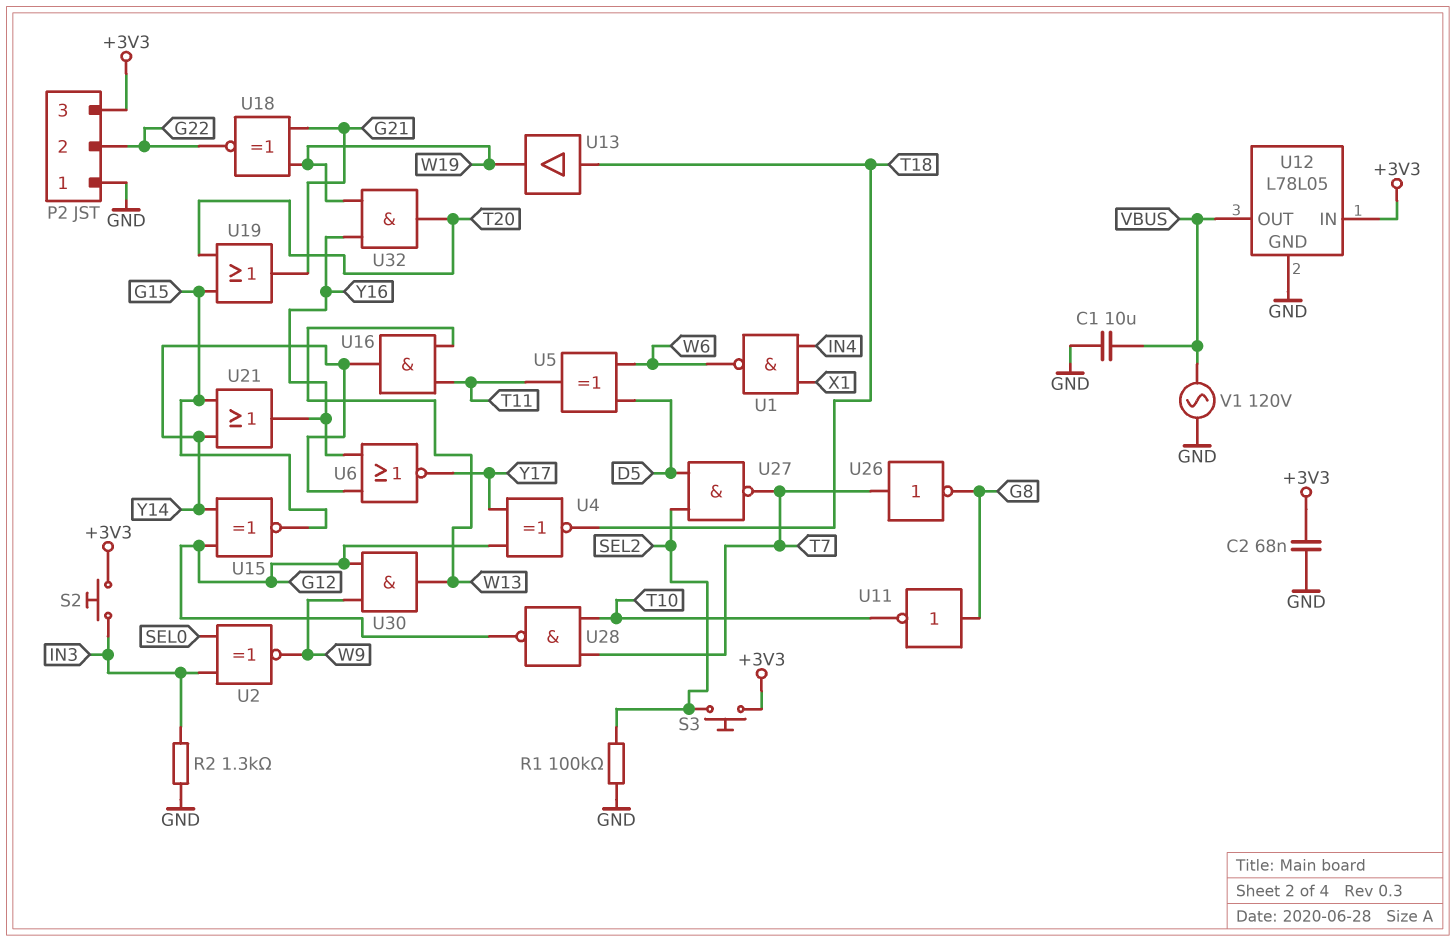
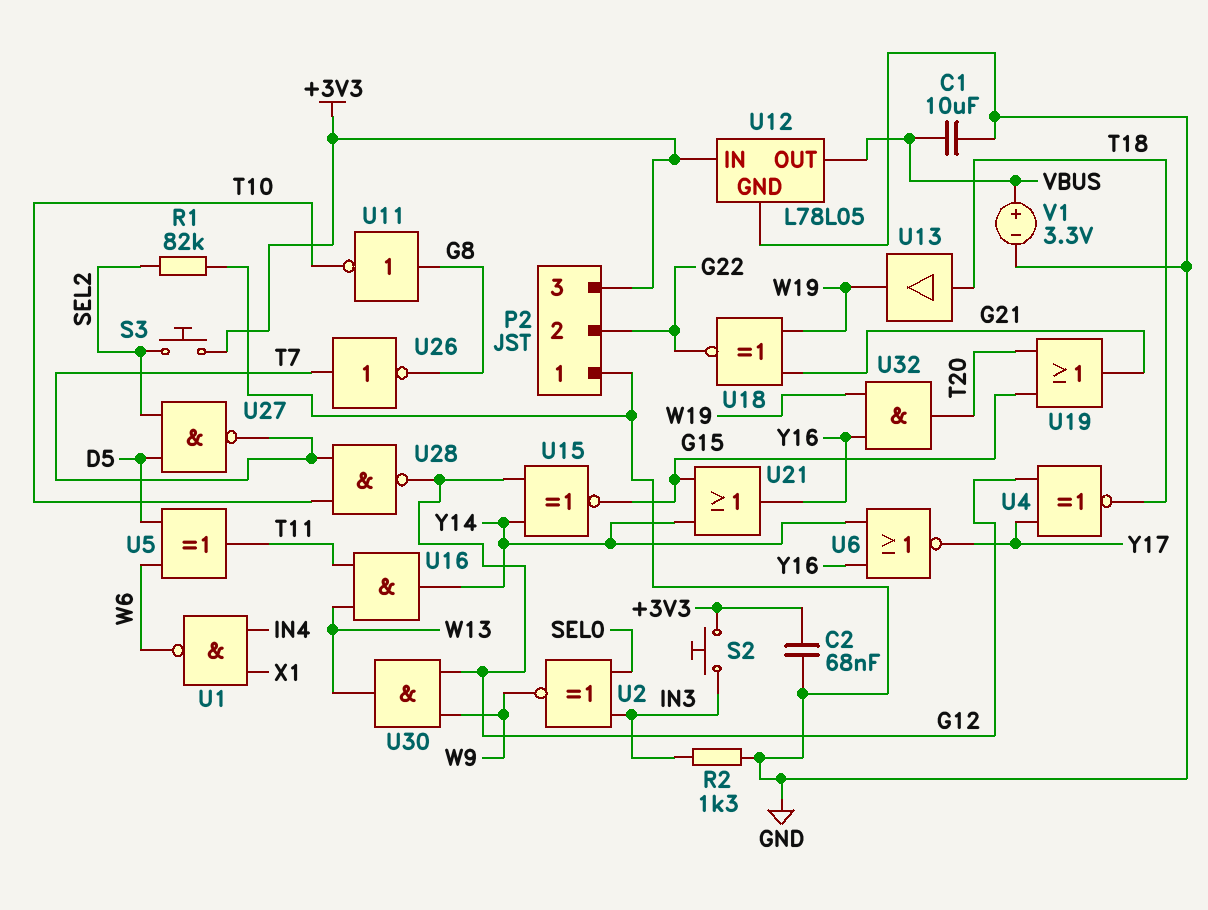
R1: 100k (GND, SEL2) -> 82k (GND, SEL2)
V1: AC 120V (GND, VBUS) -> 3.3V (plus VBUS, minus GND)

